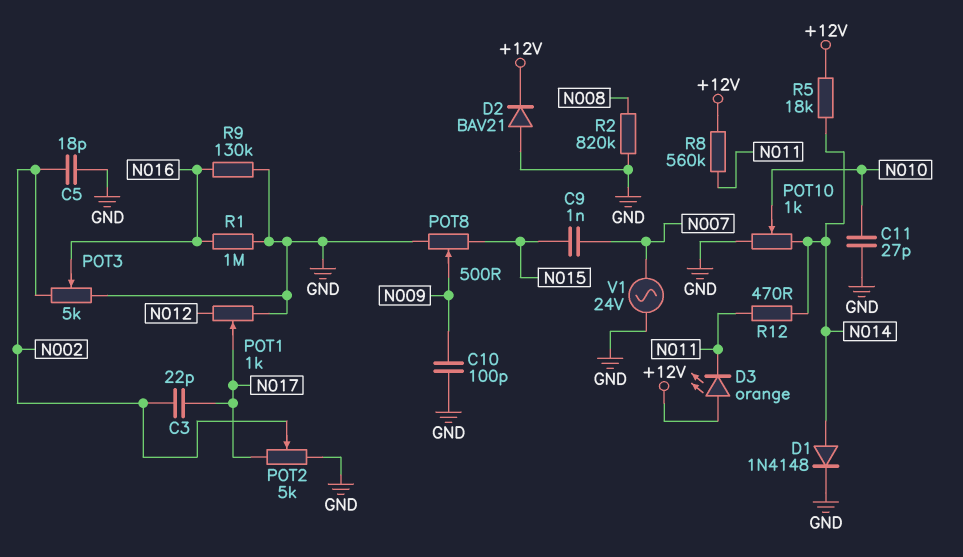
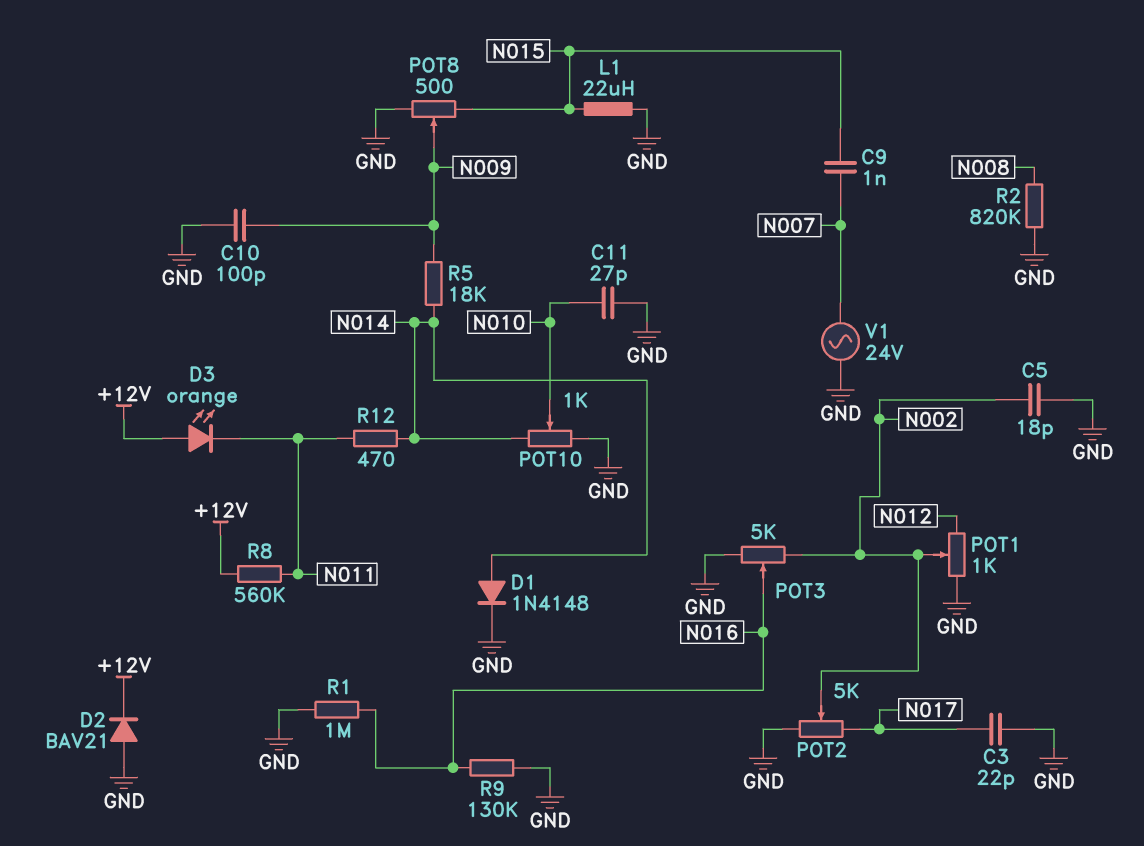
C3: 22pF (N002, N017) -> 22pF (GND, N017)
L1: none -> 22uH (GND, N015)
POT1: 1k (GND, N012, wiper N017) -> 1k (GND, N012, wiper N002)
R5: 18k (+12V, N014) -> 18k (N009, N014)

